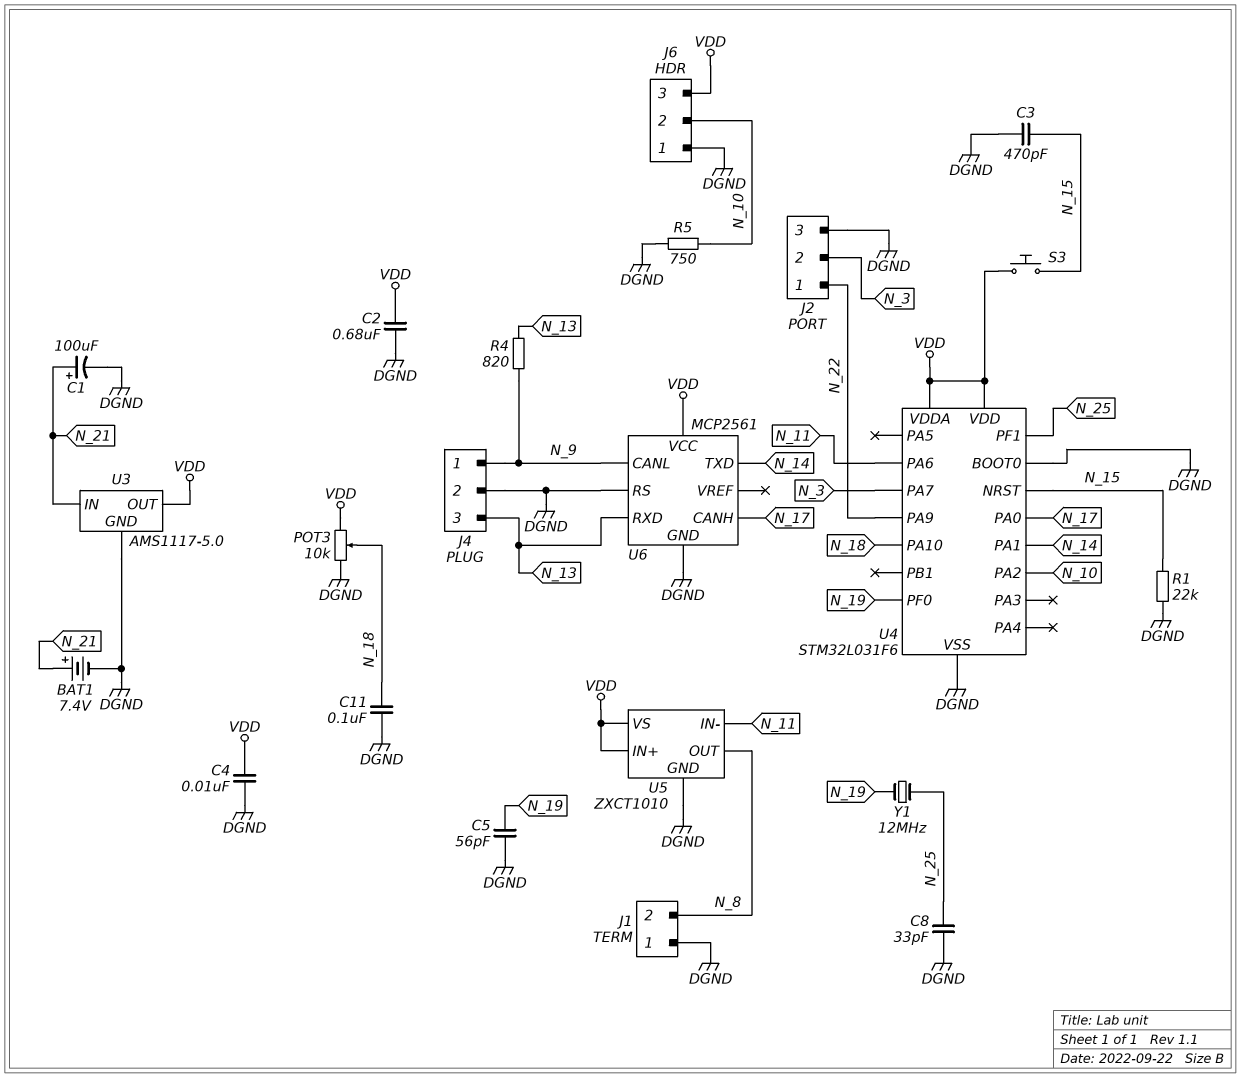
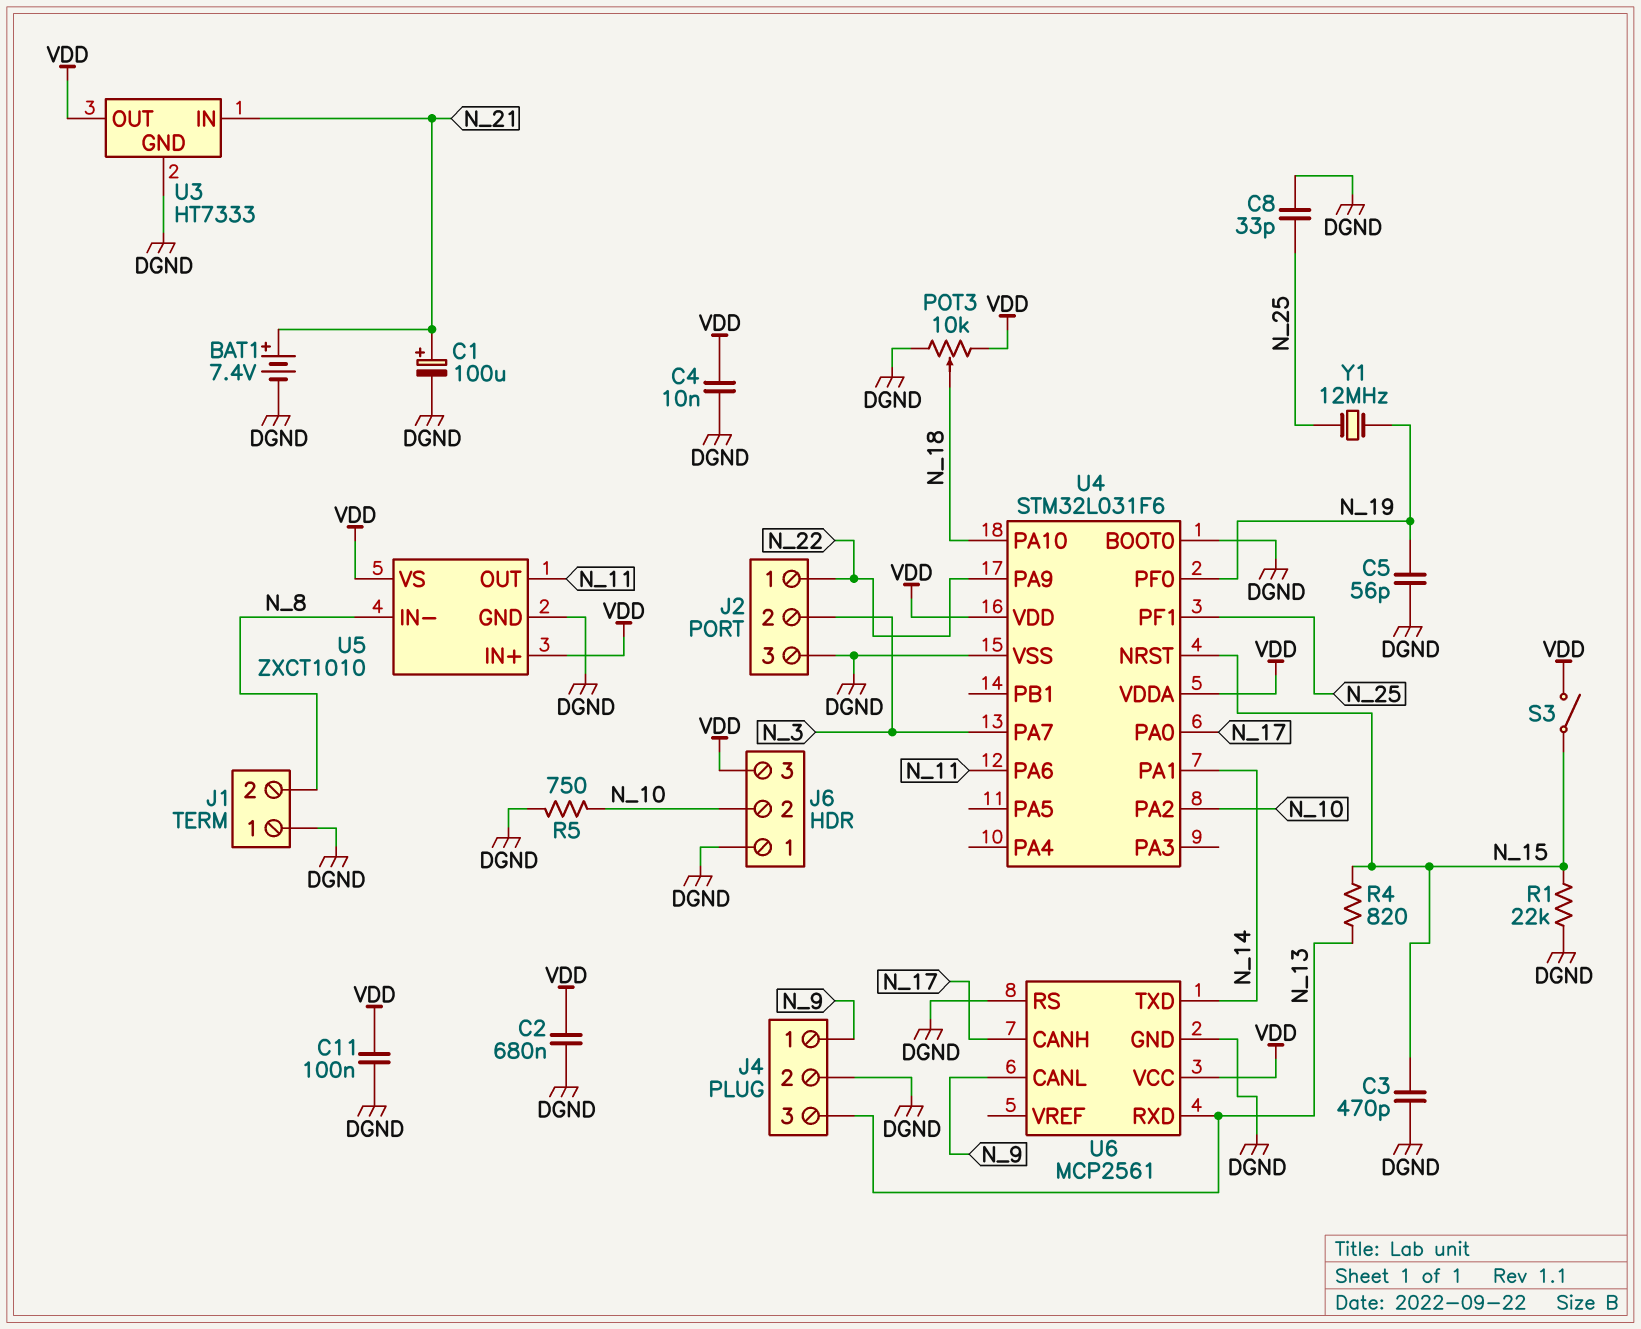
C11: 100nF (DGND, N_18) -> 100nF (DGND, VDD)
R4: 820 (N_9, N_13) -> 820 (N_13, N_15)
S3: button (N_15, VDD) -> switch (N_15, VDD)
U3: AMS1117-5.0 -> HT7333
U5 pin IN-: N_11 -> N_8
U5 pin OUT: N_8 -> N_11

